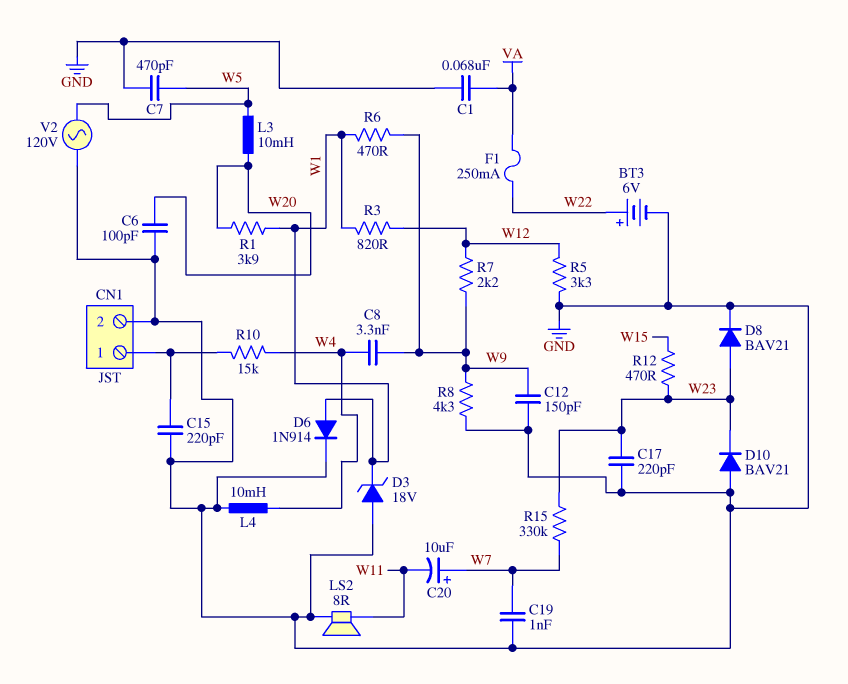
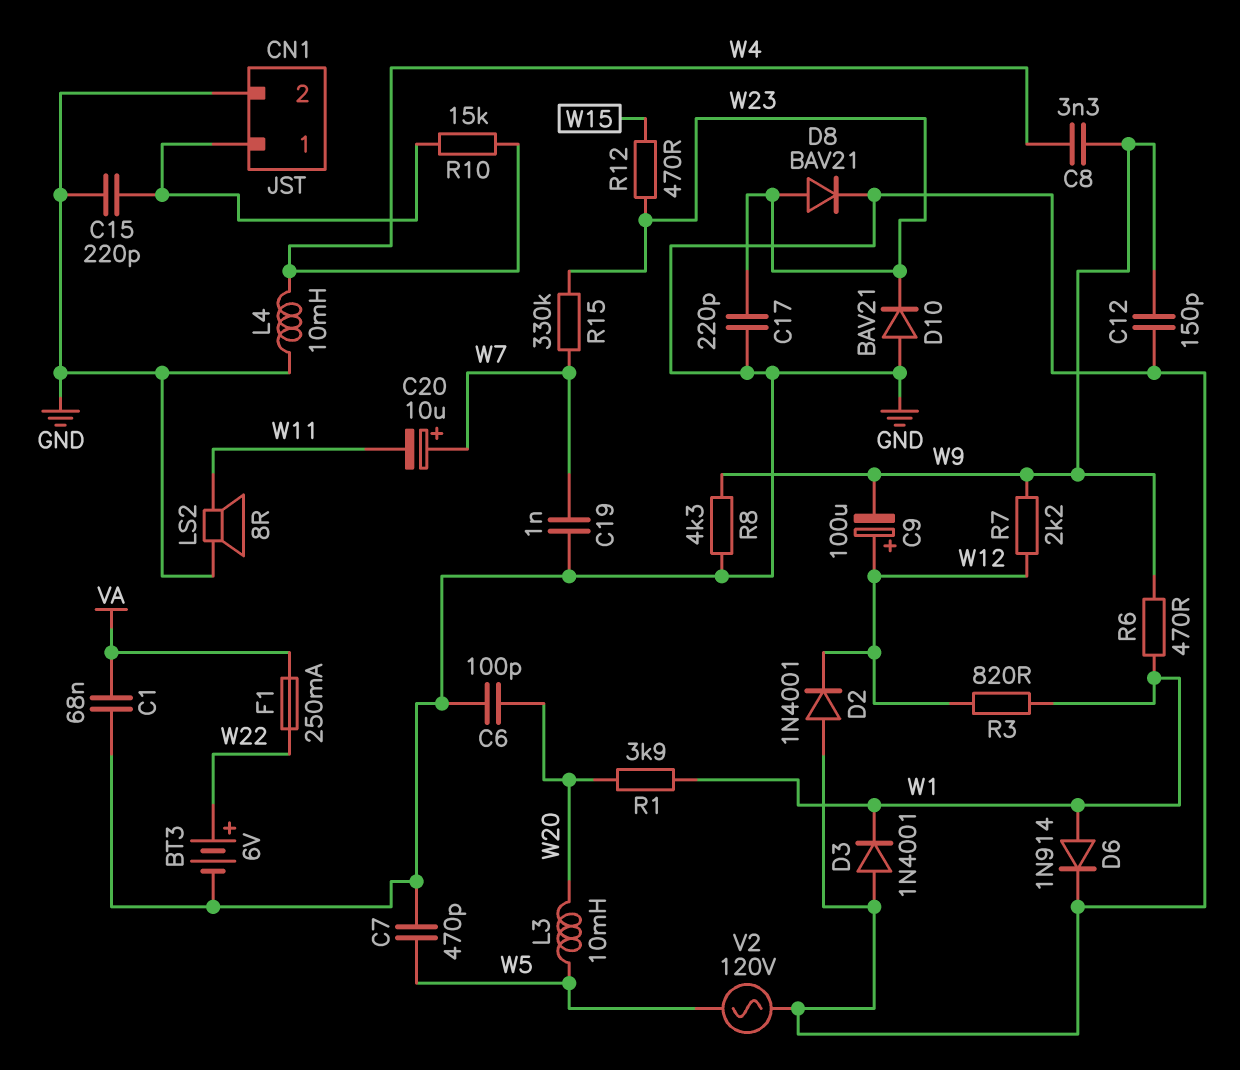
C9: none -> 100uF (plus W12, minus W9)
D2: none -> diode 1N4001 (A GND, K W12)
D3: zener 18V (A GND, K W1) -> diode 1N4001 (A GND, K W1)
R5: 3.3k (GND, W12) -> none

